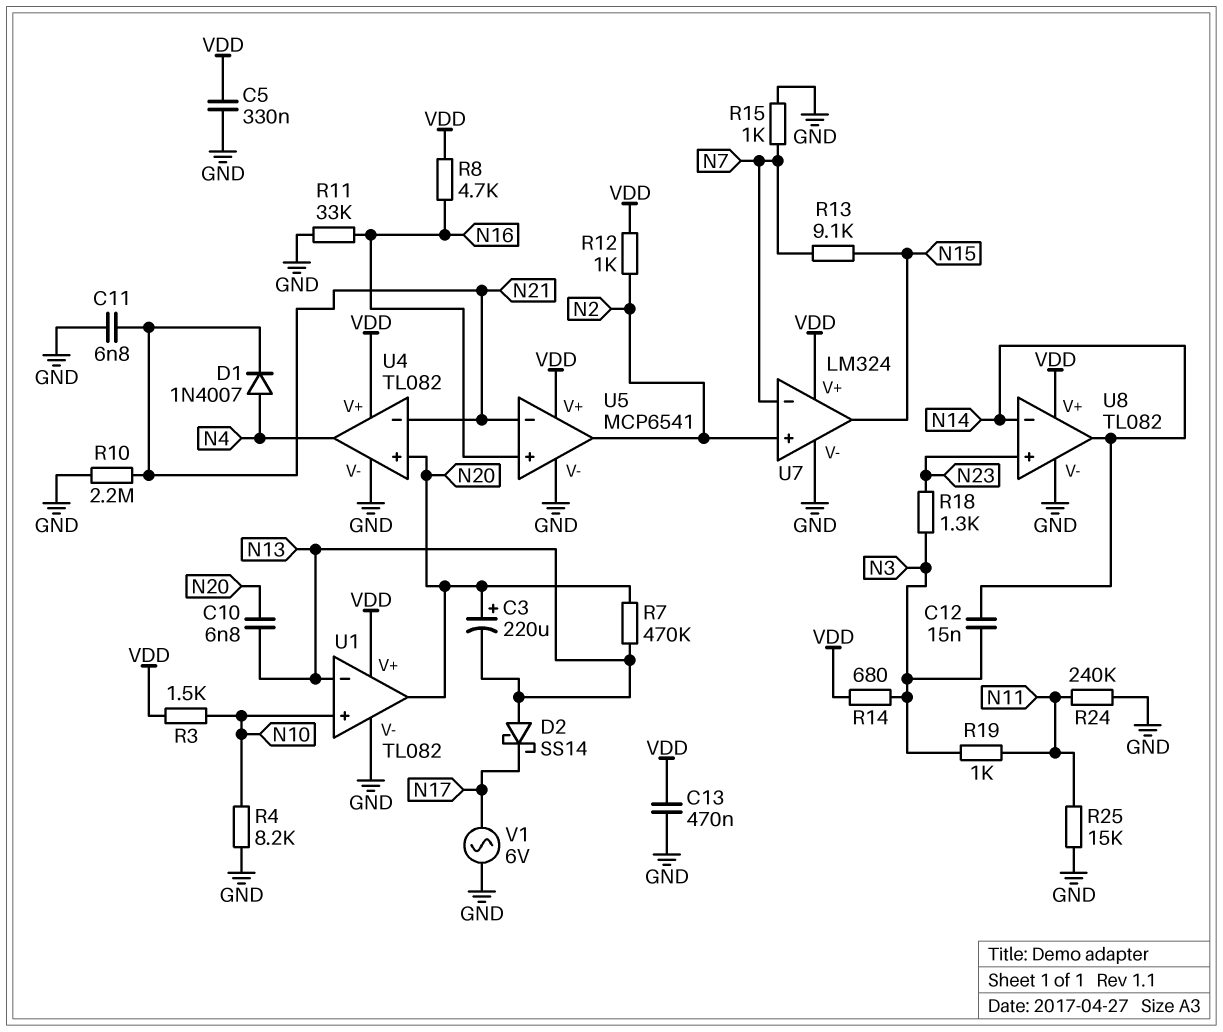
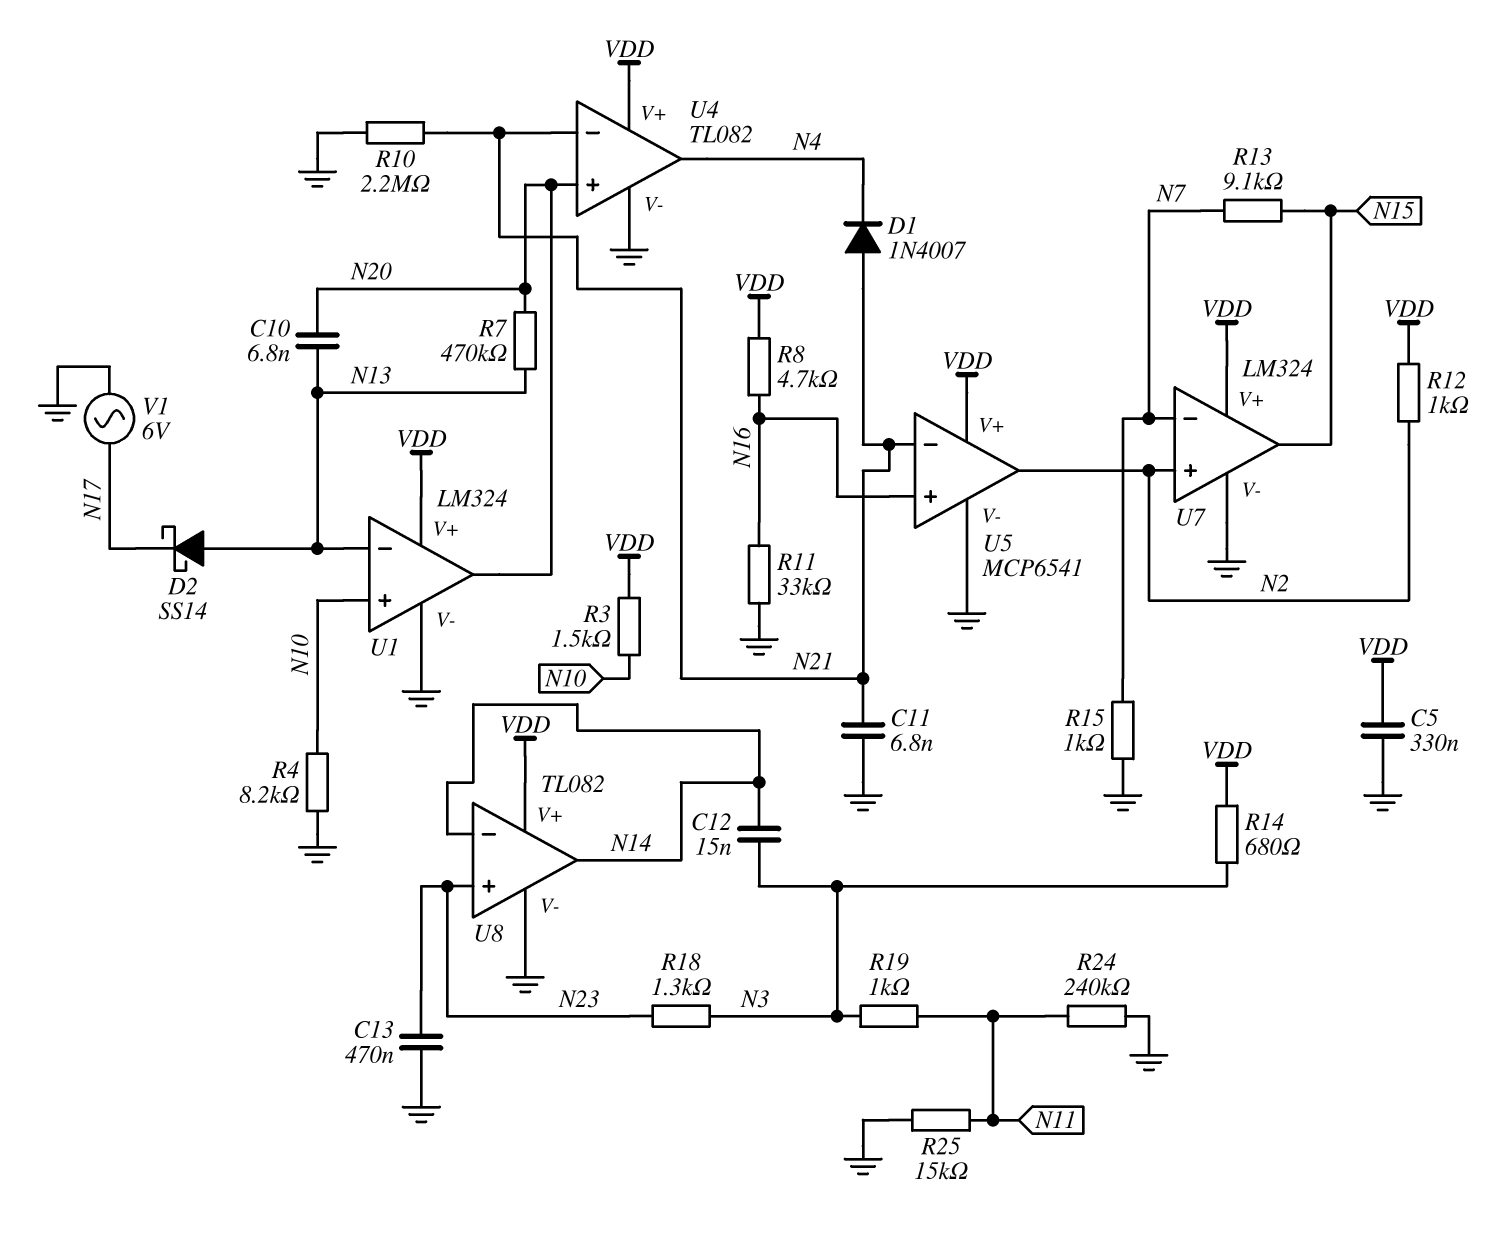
C3: 220uF (plus N20, minus N13) -> none
C13: 470nF (GND, VDD) -> 470nF (GND, N23)
D1: diode 1N4007 (A N4, K N21) -> diode 1N4007 (A N21, K N4)
U1: TL082 -> LM324

